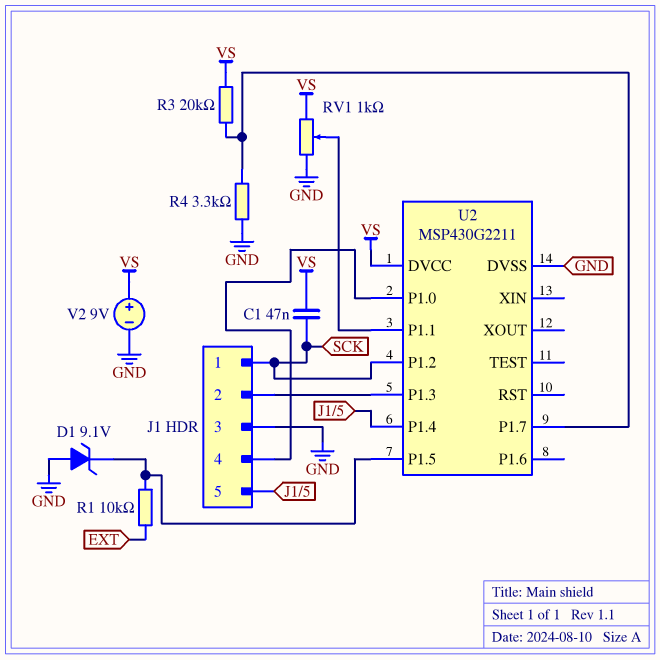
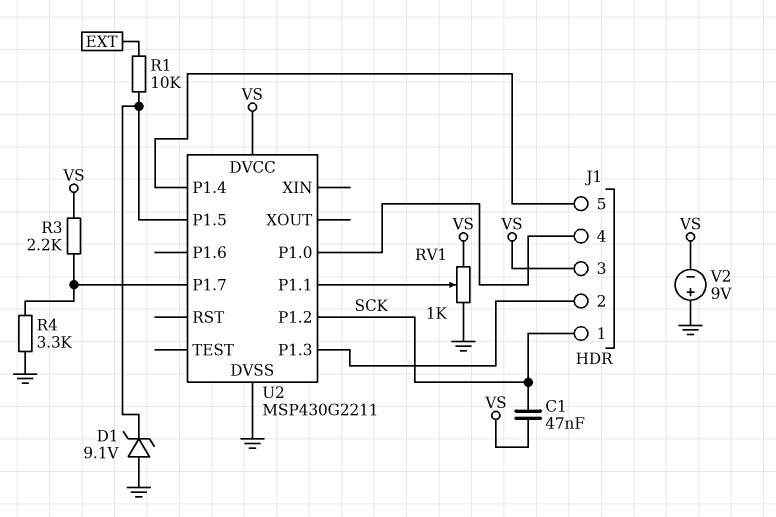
J1 pin 3: GND -> VS
R3: 20k (U2/P1.7, VS) -> 2.2k (U2/P1.7, VS)
V2: 9V (plus VS, minus GND) -> 9V (plus GND, minus VS)

